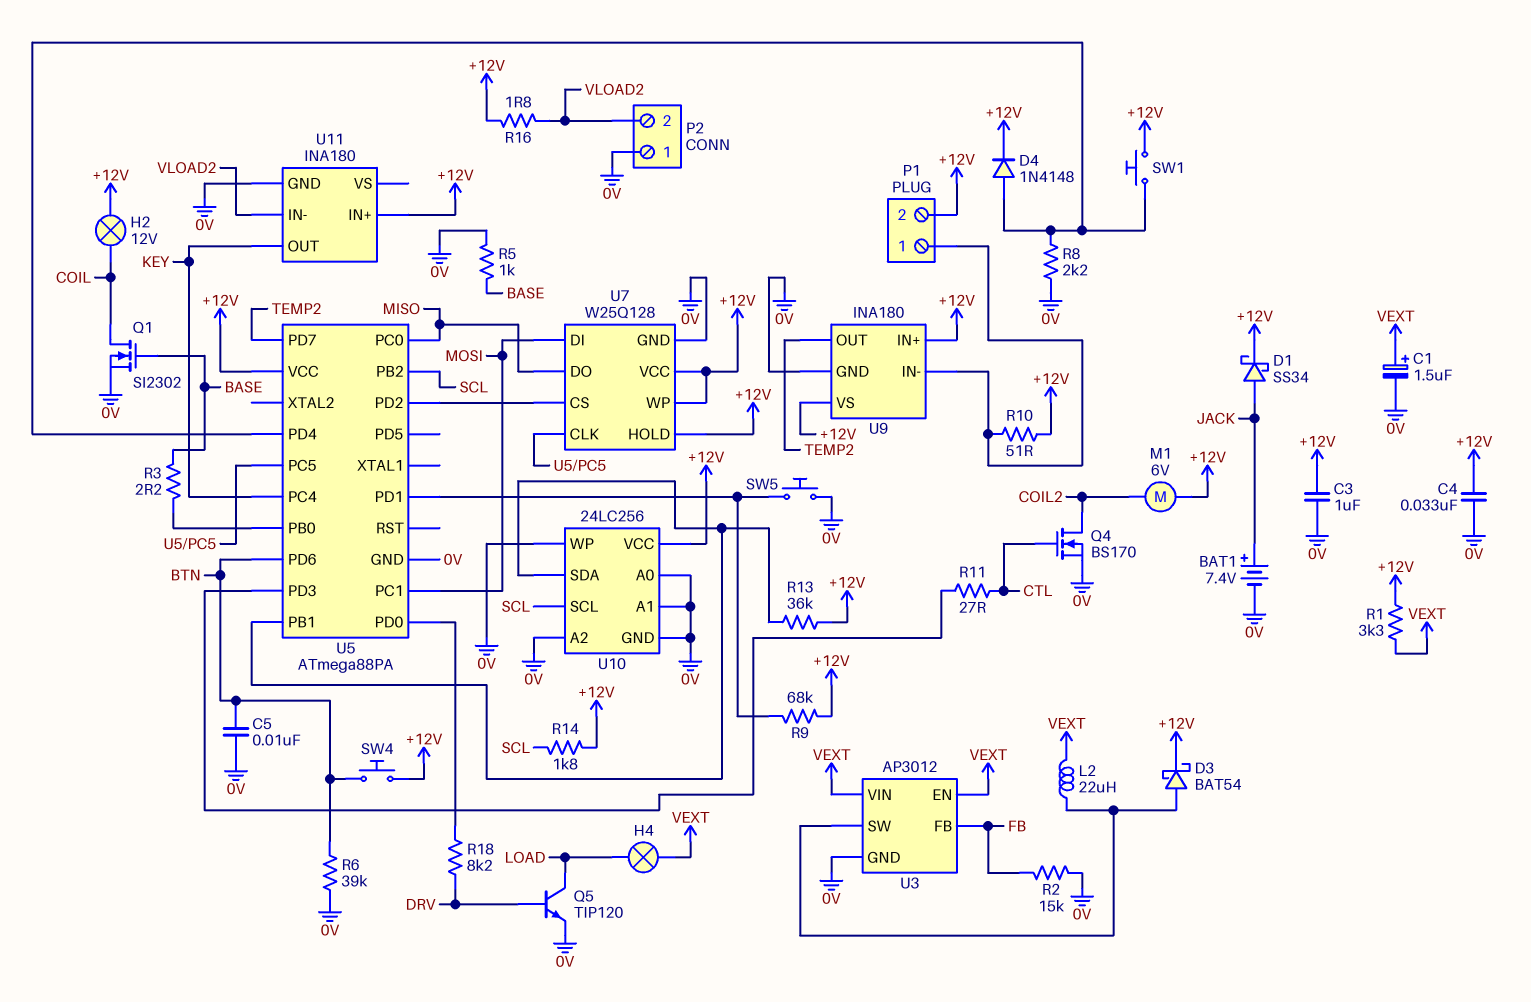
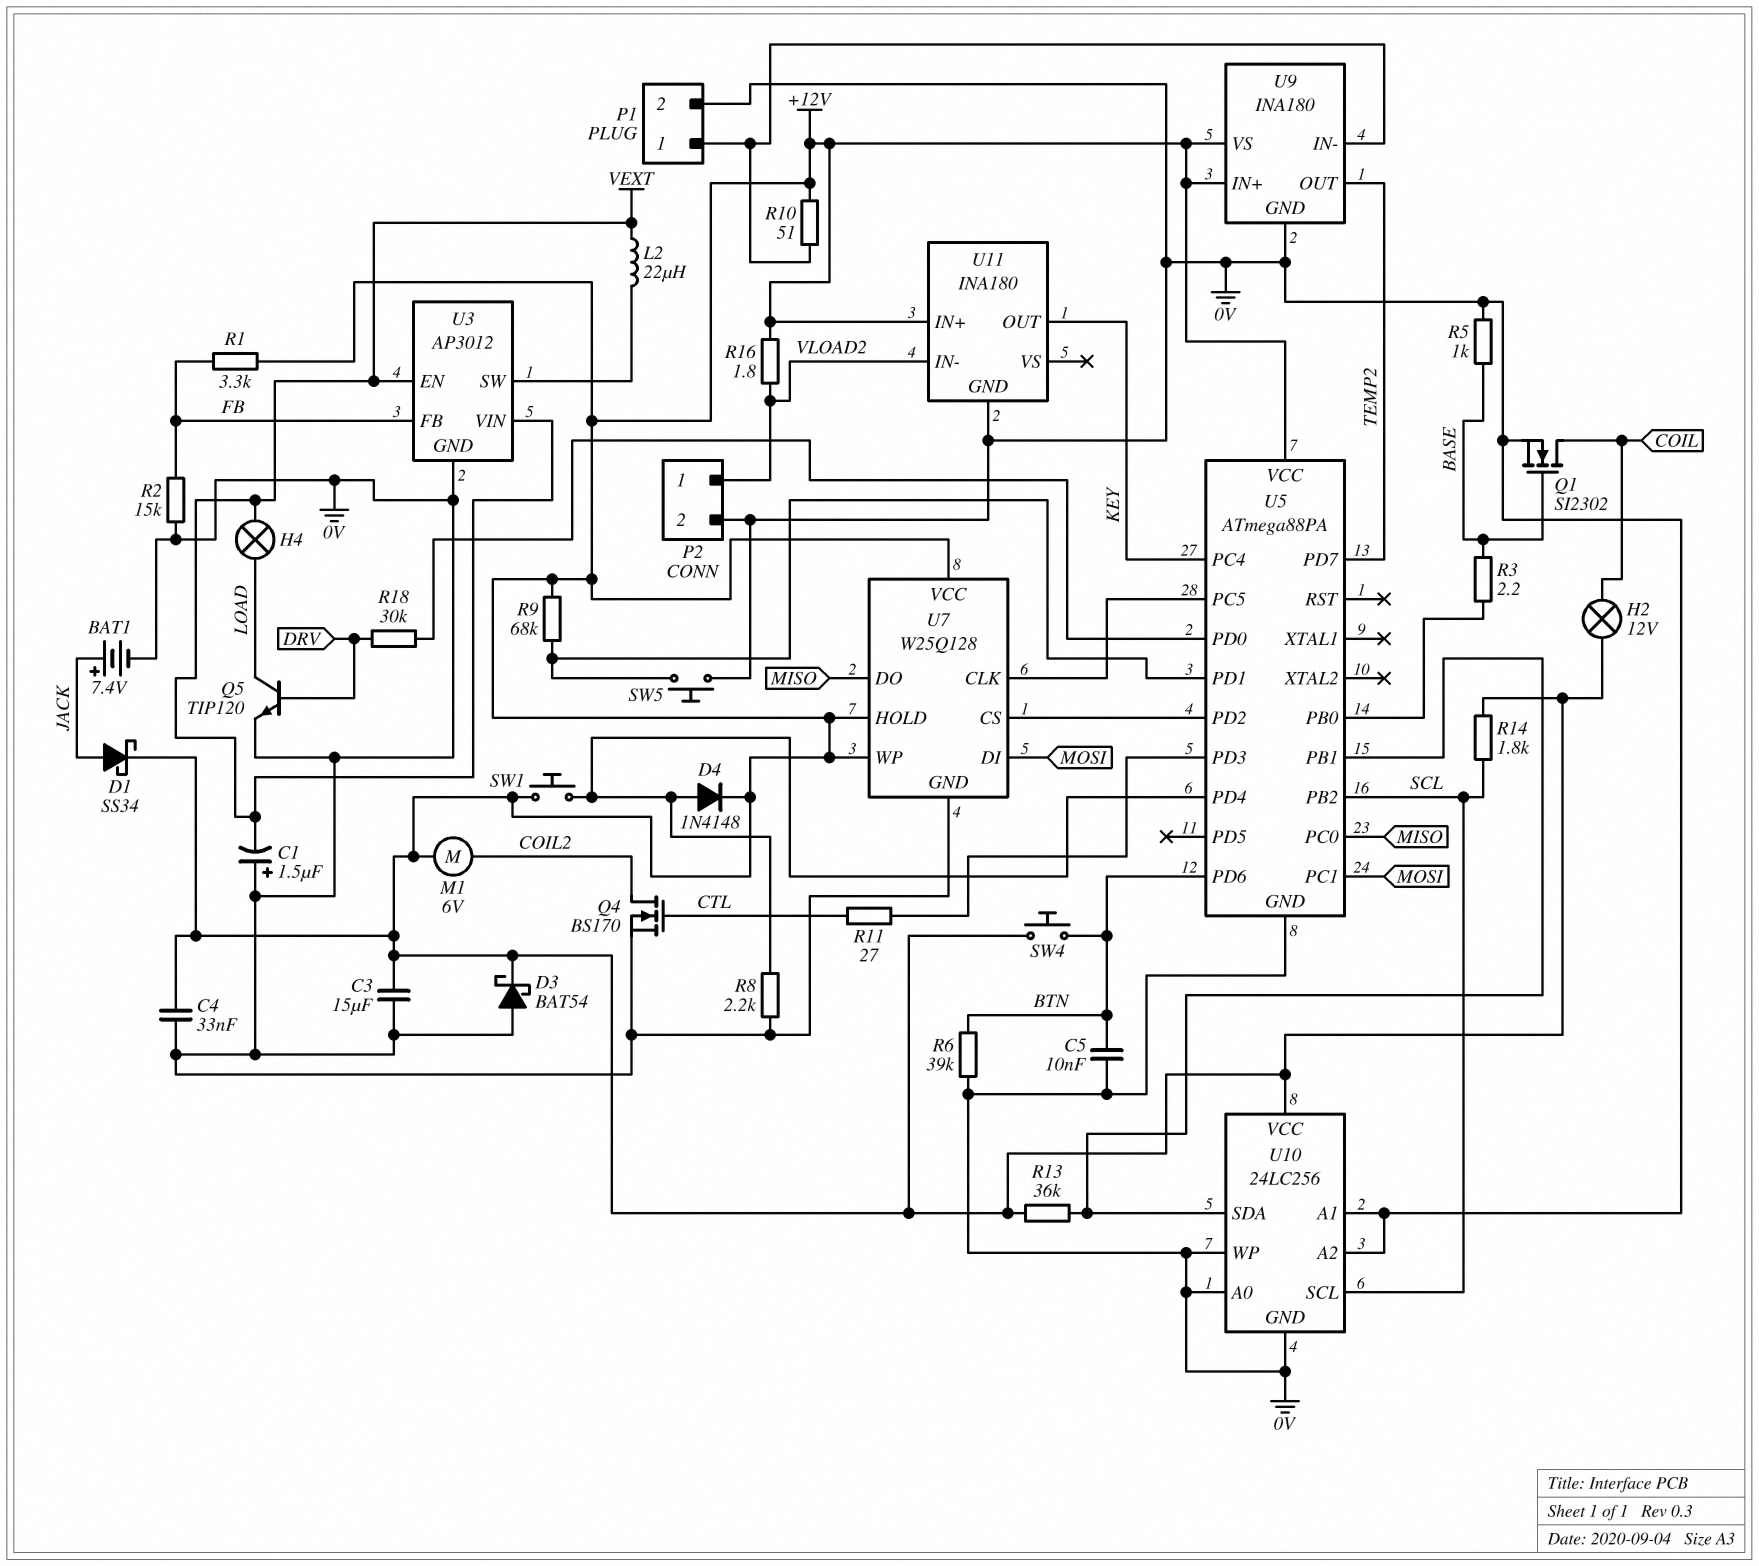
C1: 1.5uF (plus VEXT, minus 0V) -> 1.5uF (plus 0V, minus VEXT)
C3: 1uF (+12V, 0V) -> 15uF (+12V, 0V)
D3: schottky BAT54 (A U3/SW, K +12V) -> schottky BAT54 (A 0V, K +12V)
P1 pin 2: +12V -> 0V
P2 pin 1: 0V -> VLOAD2
P2 pin 2: VLOAD2 -> 0V
R1: 3.3k (+12V, VEXT) -> 3.3k (+12V, FB)
R18: 8.2k (DRV, U5/PD0) -> 30k (DRV, U5/PD0)

